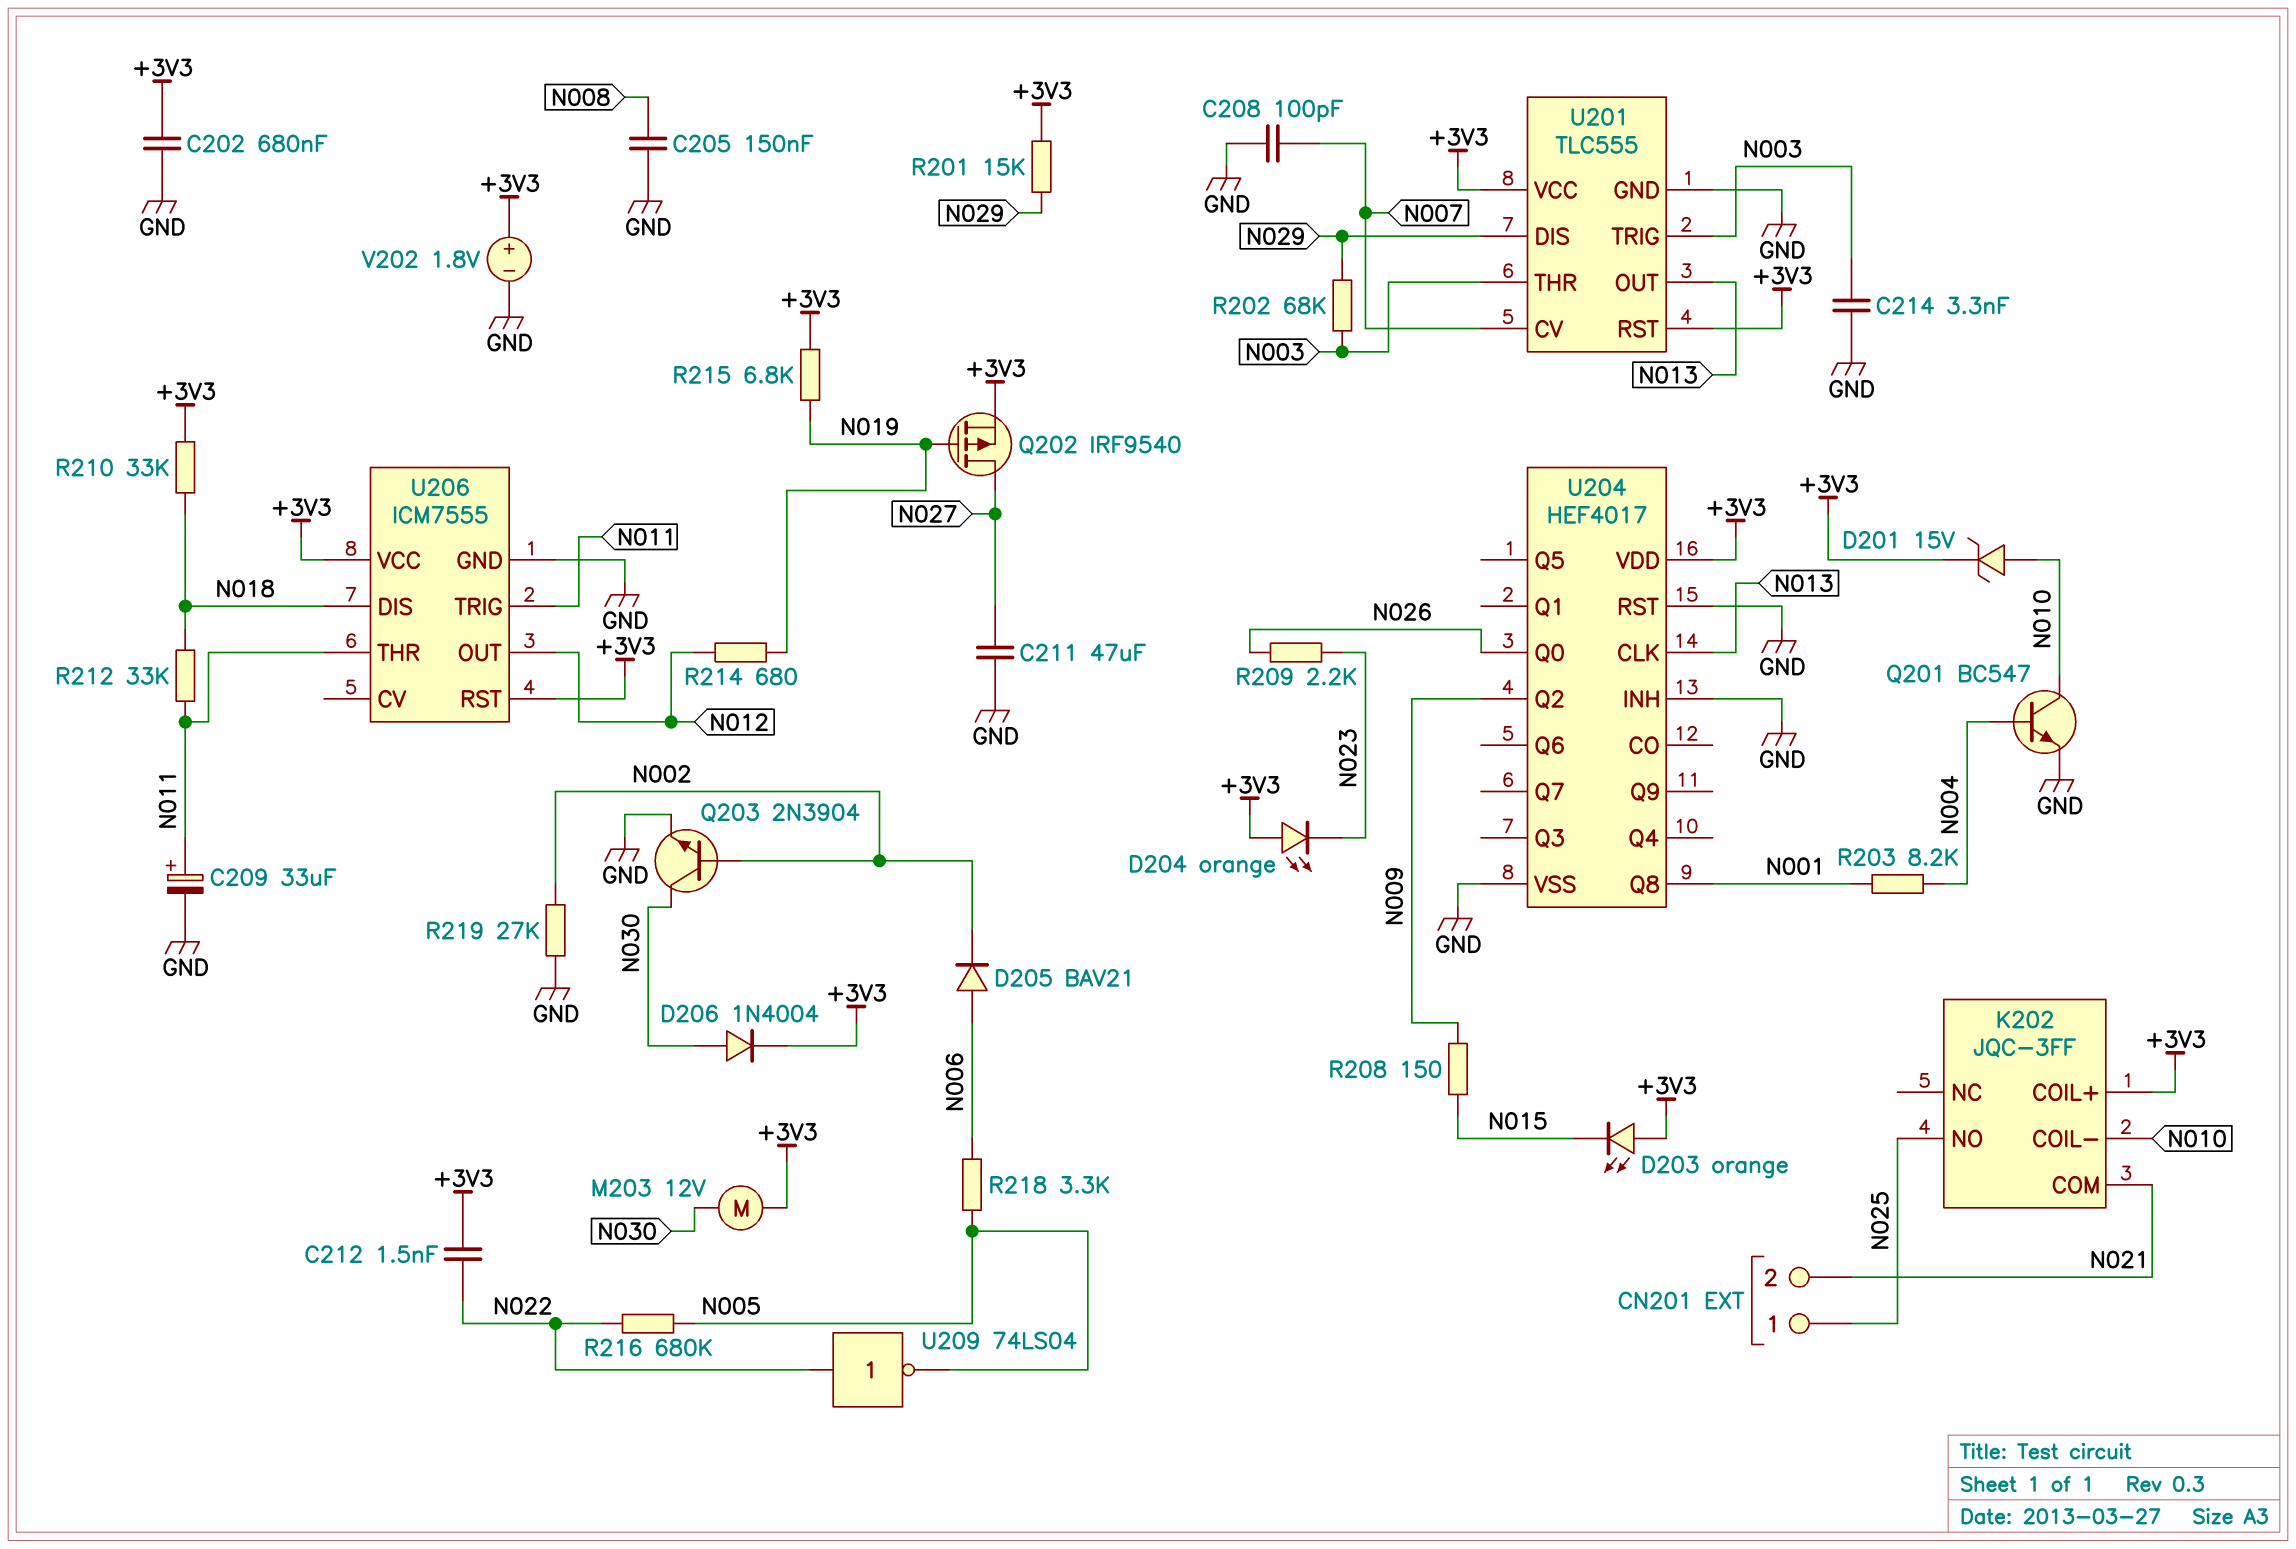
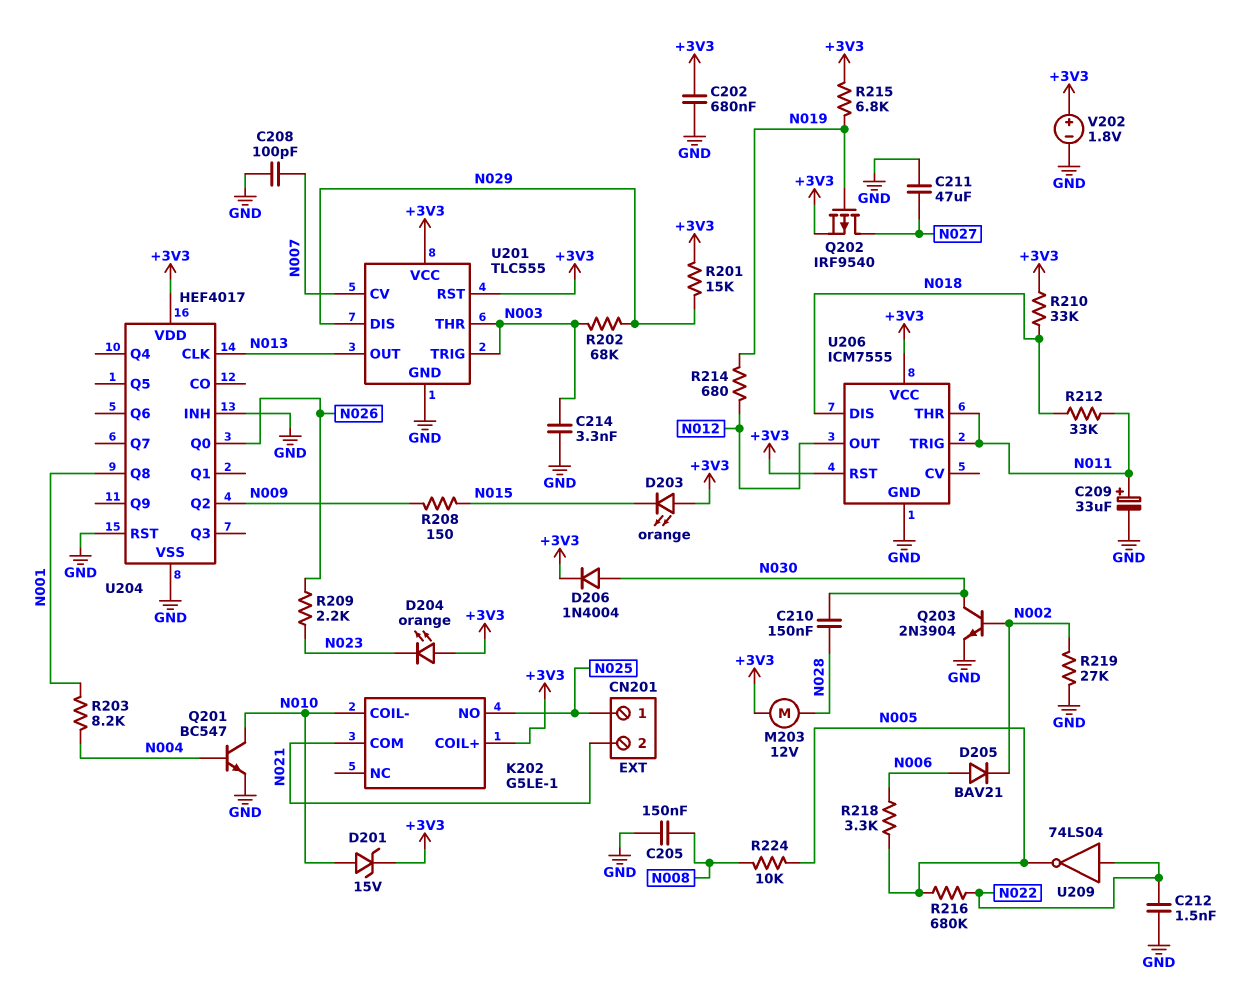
C210: none -> 150nF (N028, N030)
C212: 1.5nF (+3V3, N022) -> 1.5nF (GND, N022)
K202: JQC-3FF -> G5LE-1
M203: motor 12V (+3V3, N030) -> motor 12V (+3V3, N028)
R224: none -> 10k (N005, N008)

